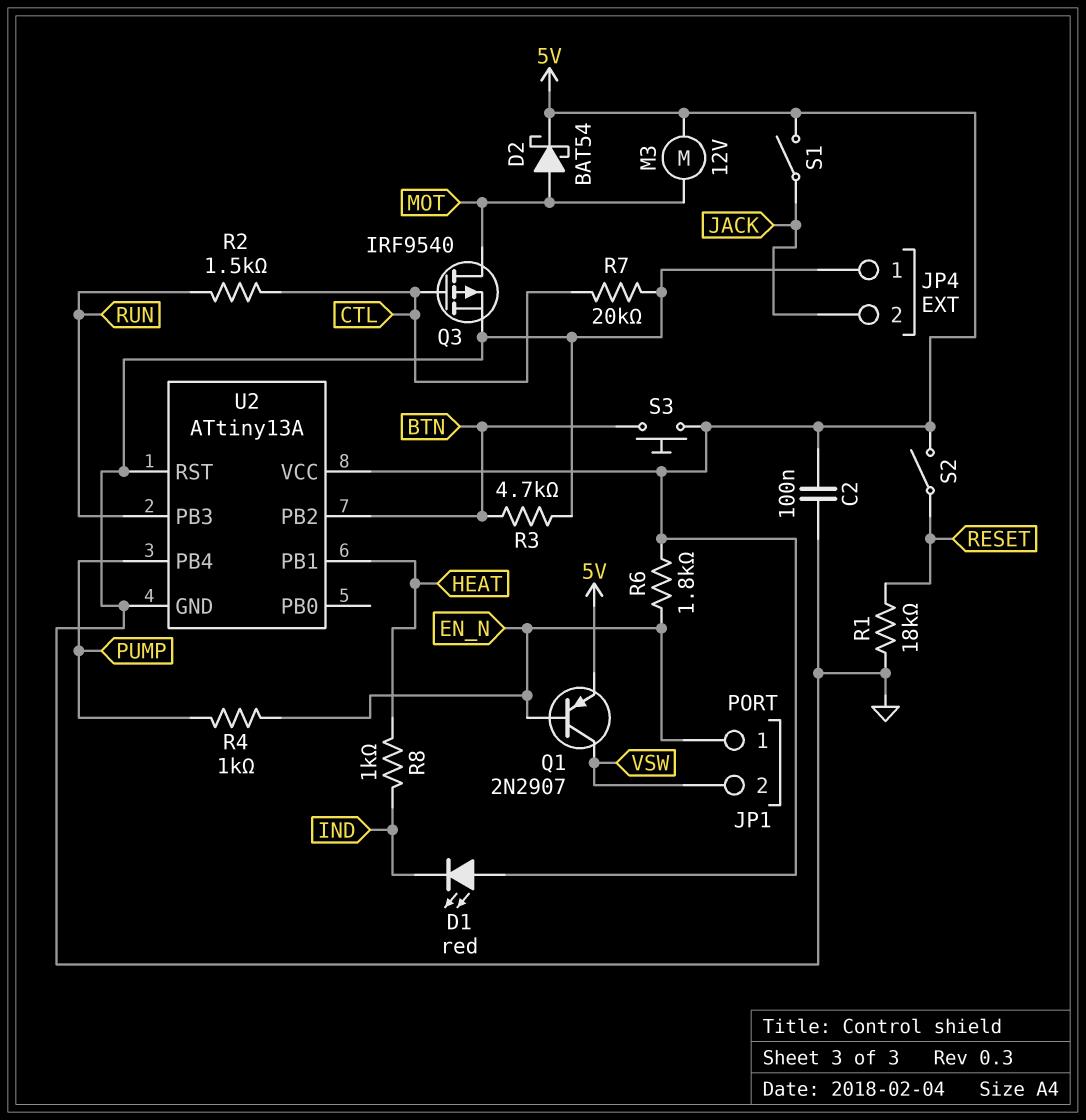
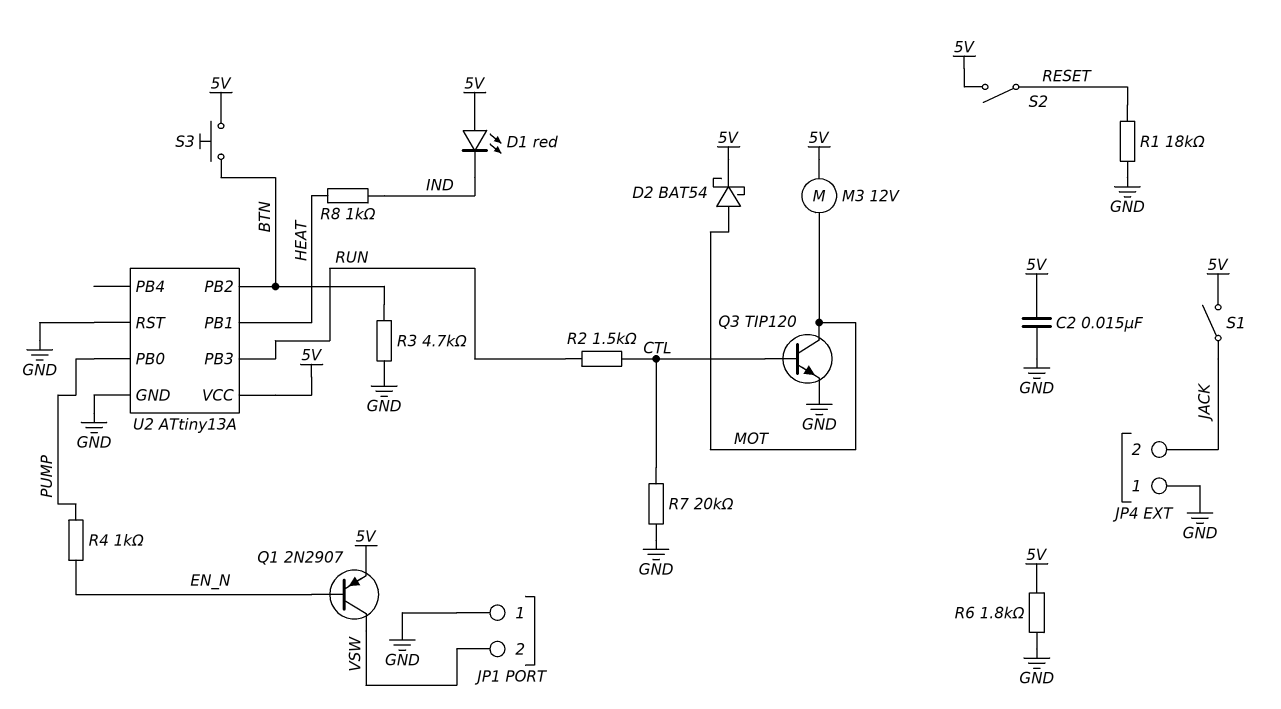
C2: 100nF (5V, GND) -> 15nF (5V, GND)
JP1 pin 1: EN_N -> GND
Q3: PMOS IRF9540 (G CTL, D MOT, S GND) -> NPN TIP120 (B CTL, C MOT, E GND)
R6: 1.8k (5V, EN_N) -> 1.8k (5V, GND)
U2 pin PB0: none -> PUMP
U2 pin PB4: PUMP -> none

